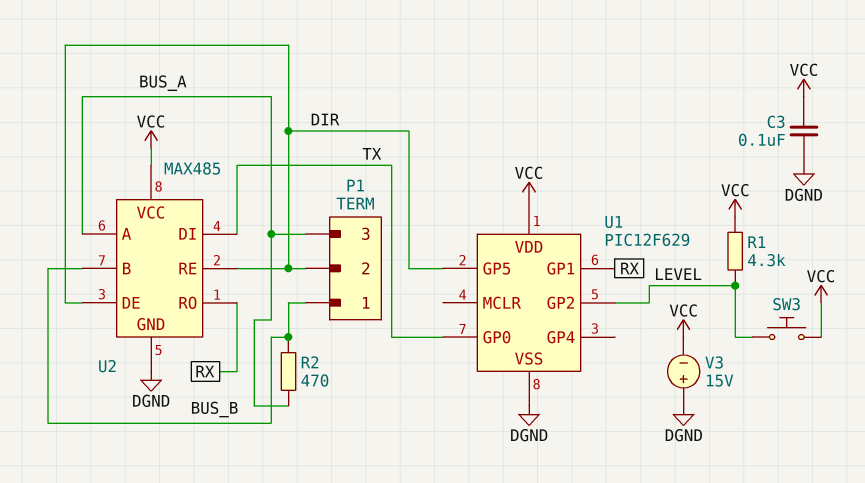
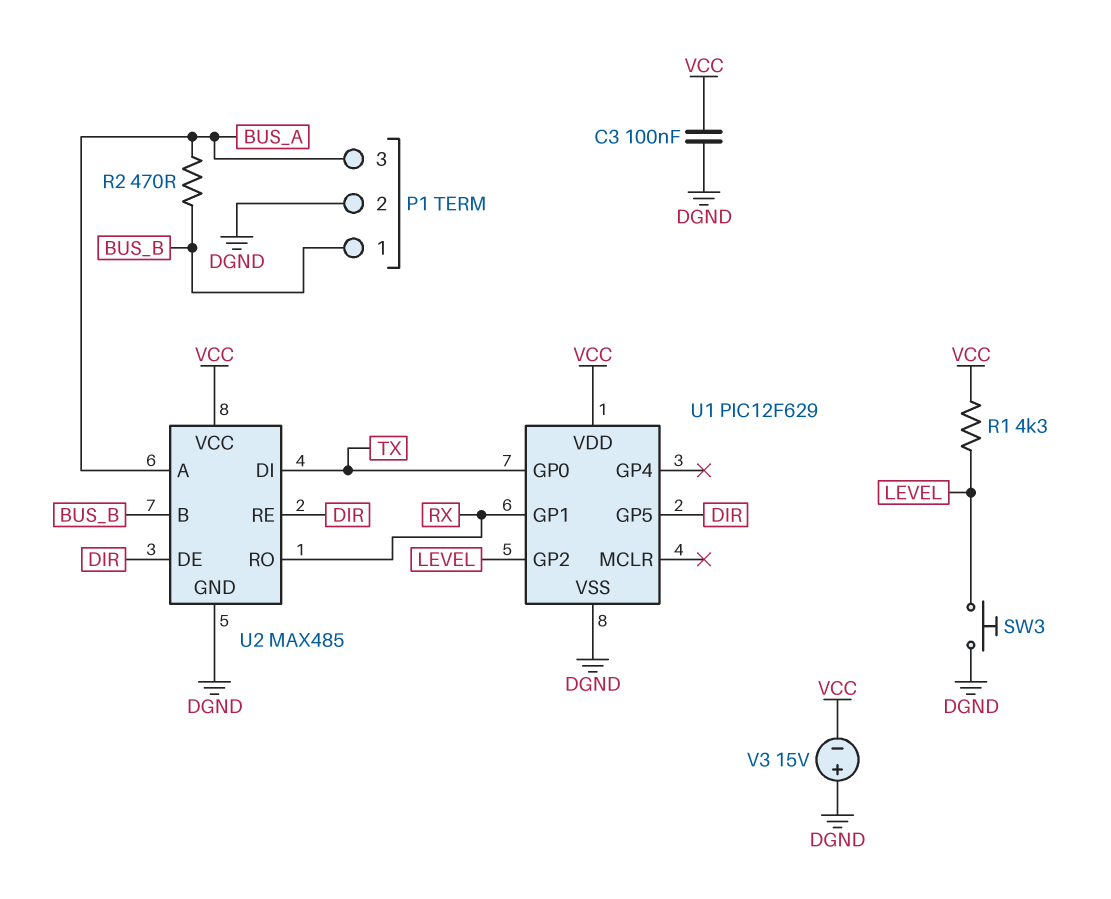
P1 pin 2: DIR -> DGND
SW3: button (LEVEL, VCC) -> button (DGND, LEVEL)

